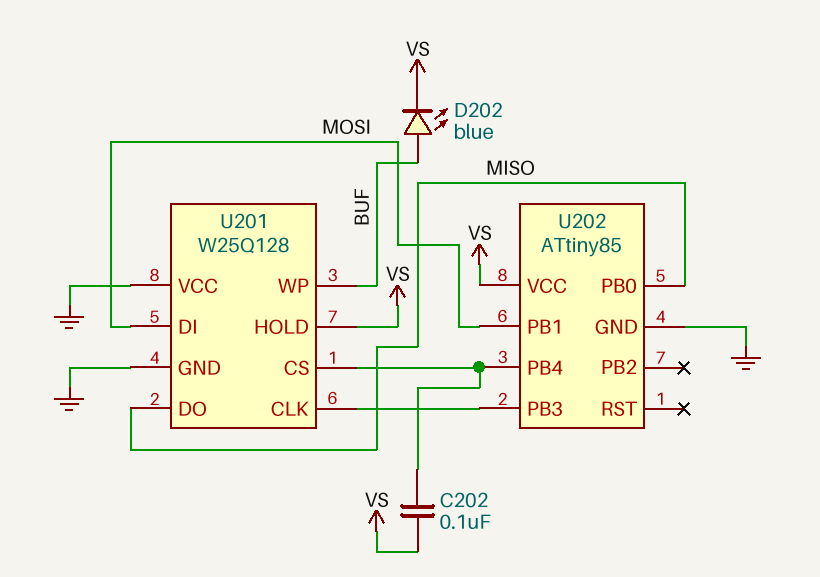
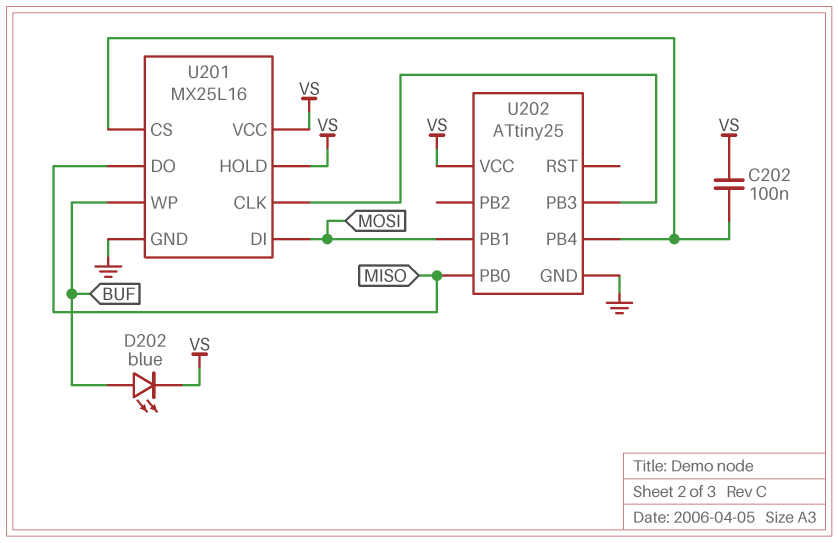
U201: W25Q128 -> MX25L16
U201 pin VCC: GND -> VS
U202: ATtiny85 -> ATtiny25

